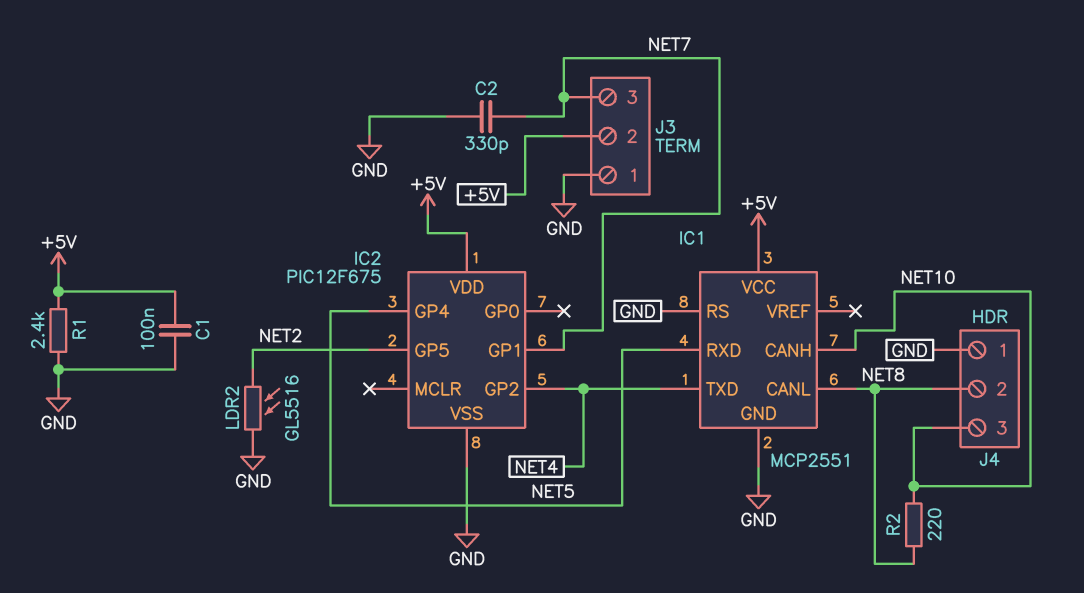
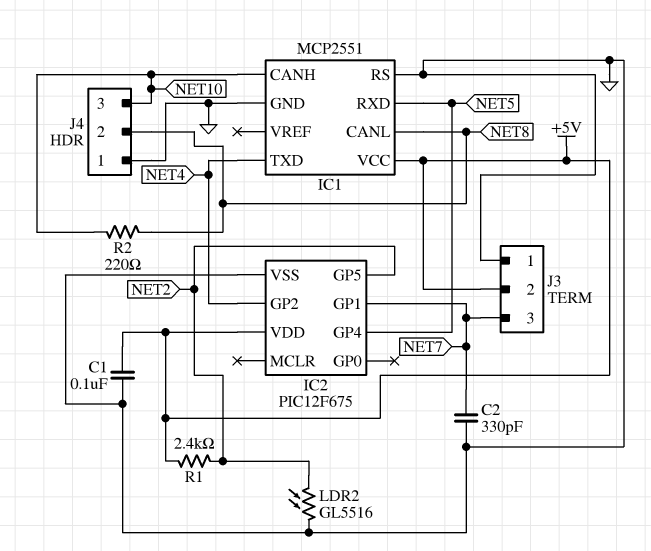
R1: 2.4k (+5V, GND) -> 2.4k (+5V, NET2)

